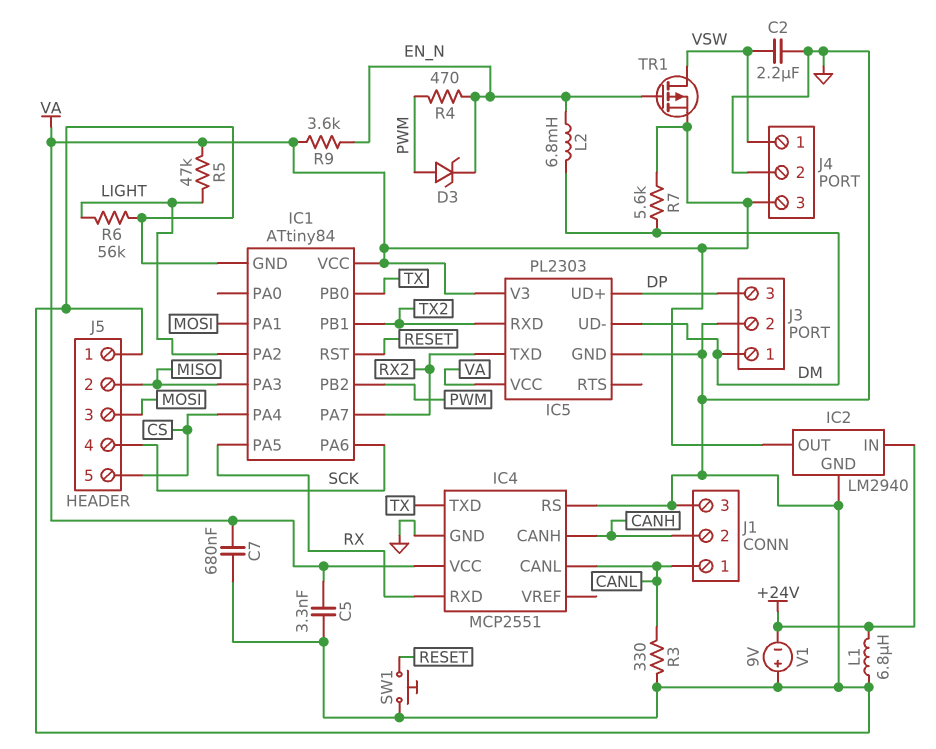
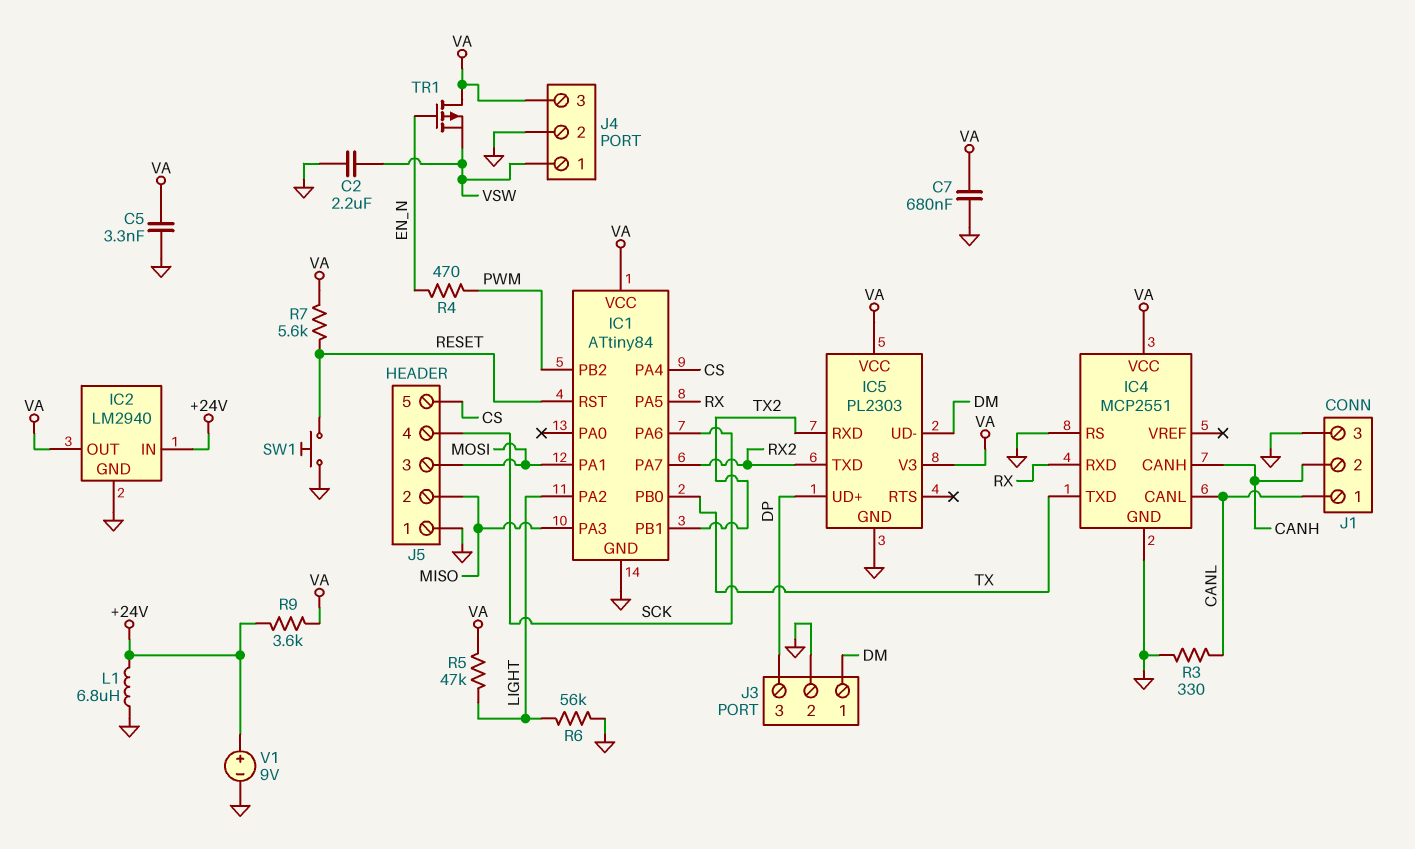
D3: zener (A PWM, K EN_N) -> none
L2: 6.8mH (DM, EN_N) -> none
R7: 5.6k (DM, VA) -> 5.6k (RESET, VA)
R9: 3.6k (EN_N, VA) -> 3.6k (+24V, VA)
TR1: PMOS (G EN_N, D VSW, S VA) -> PMOS (G EN_N, D VA, S VSW)
V1: 9V (plus GND, minus +24V) -> 9V (plus +24V, minus GND)

